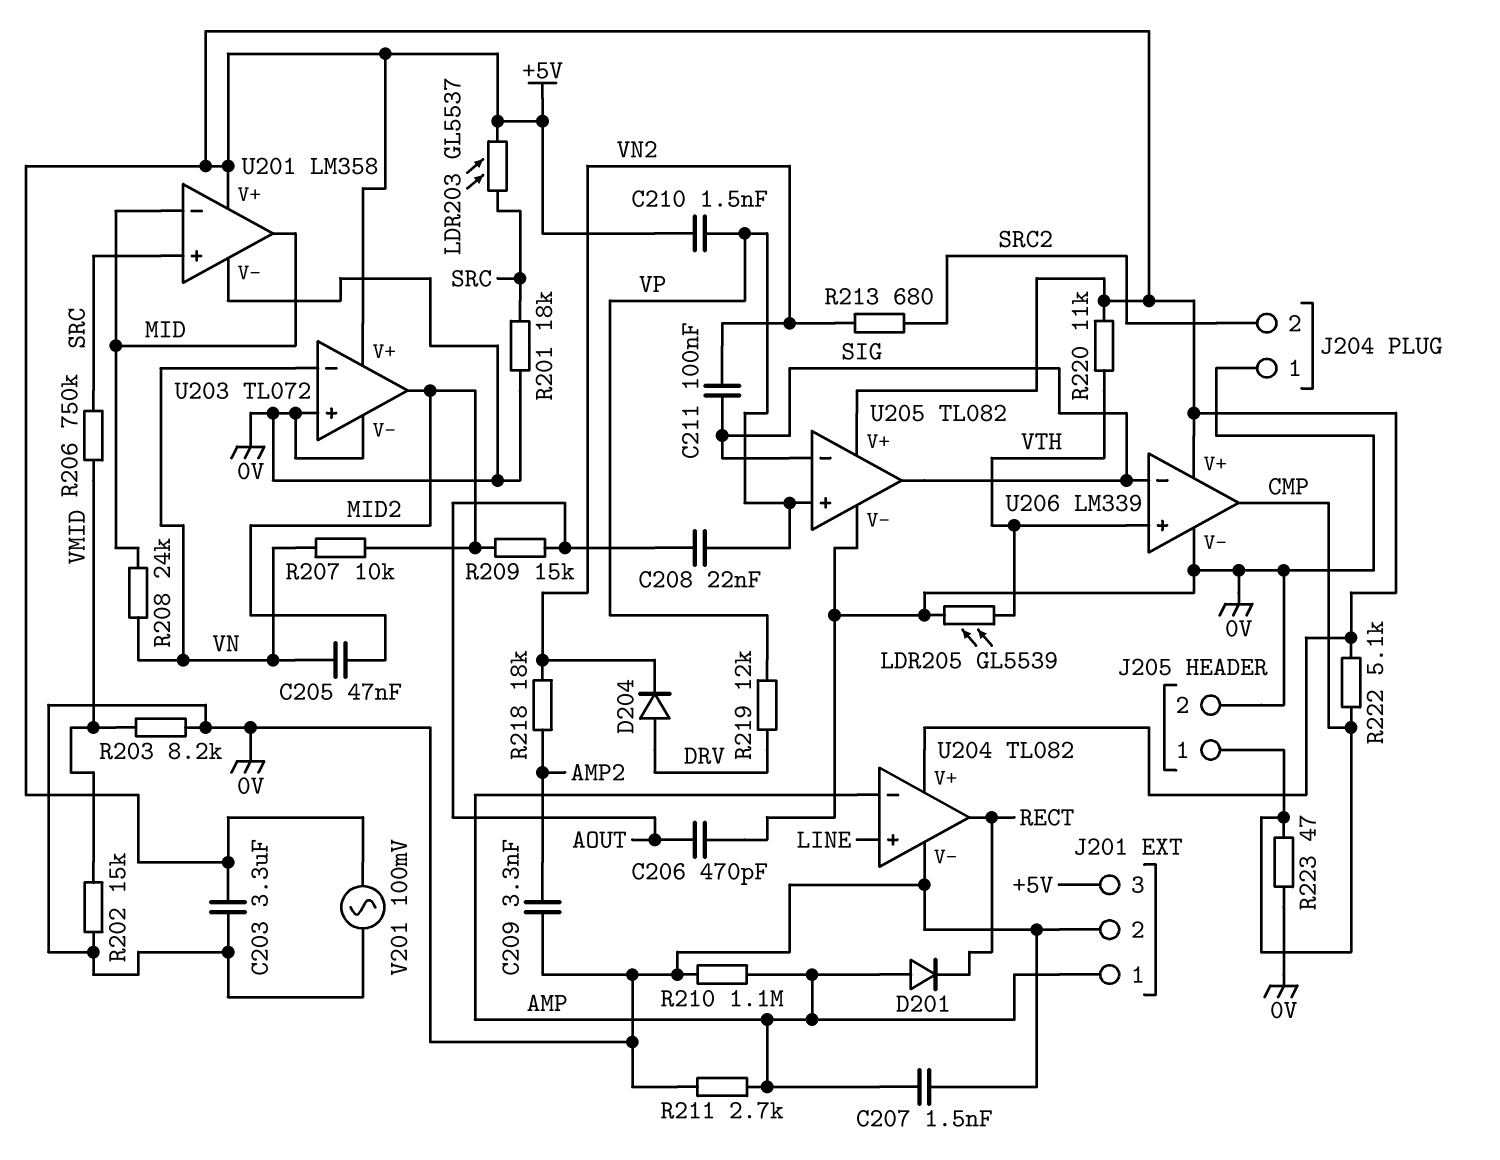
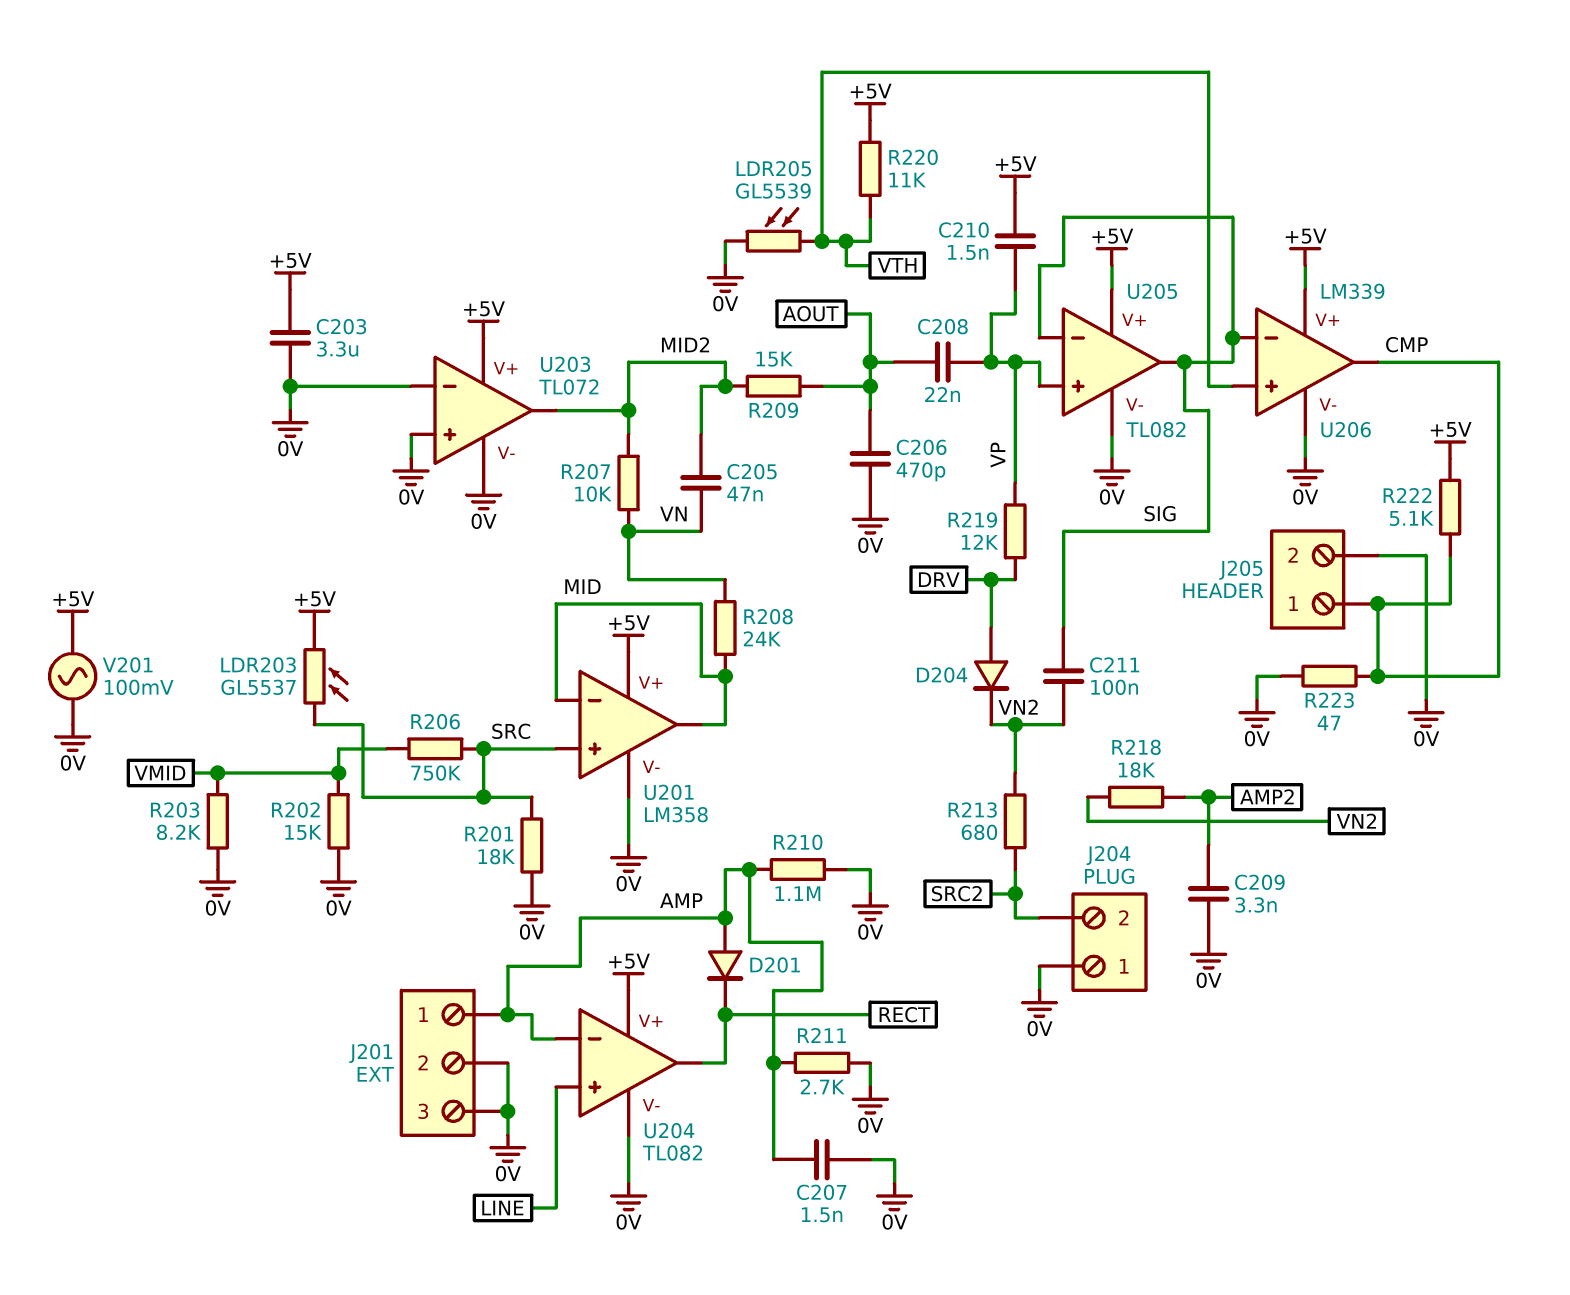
J201 pin 3: +5V -> 0V
U203 pin in-: VN -> 0V

